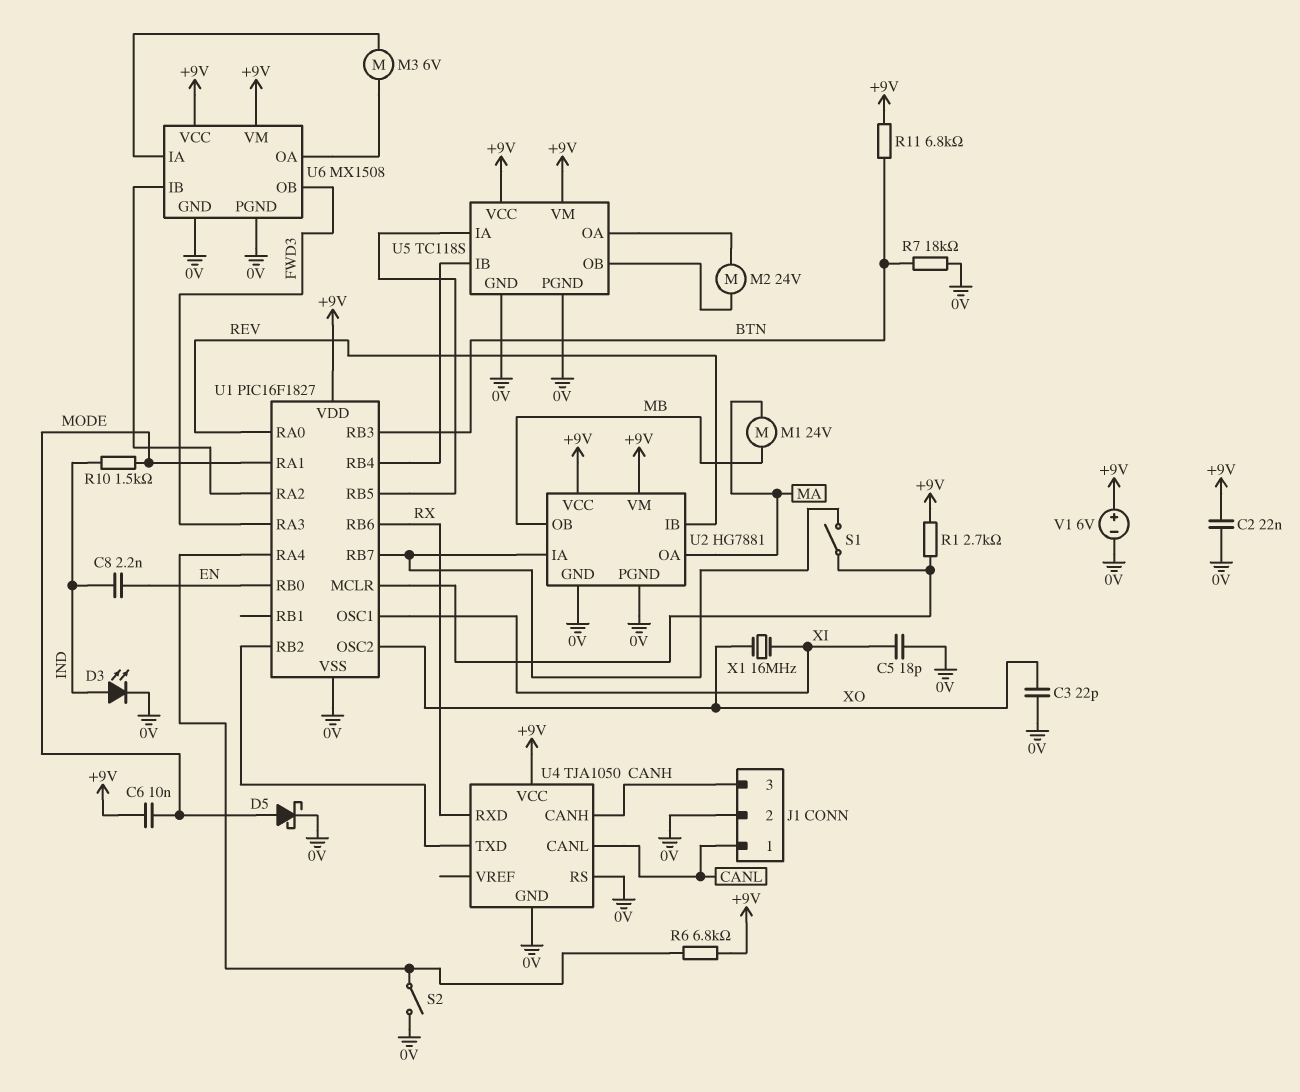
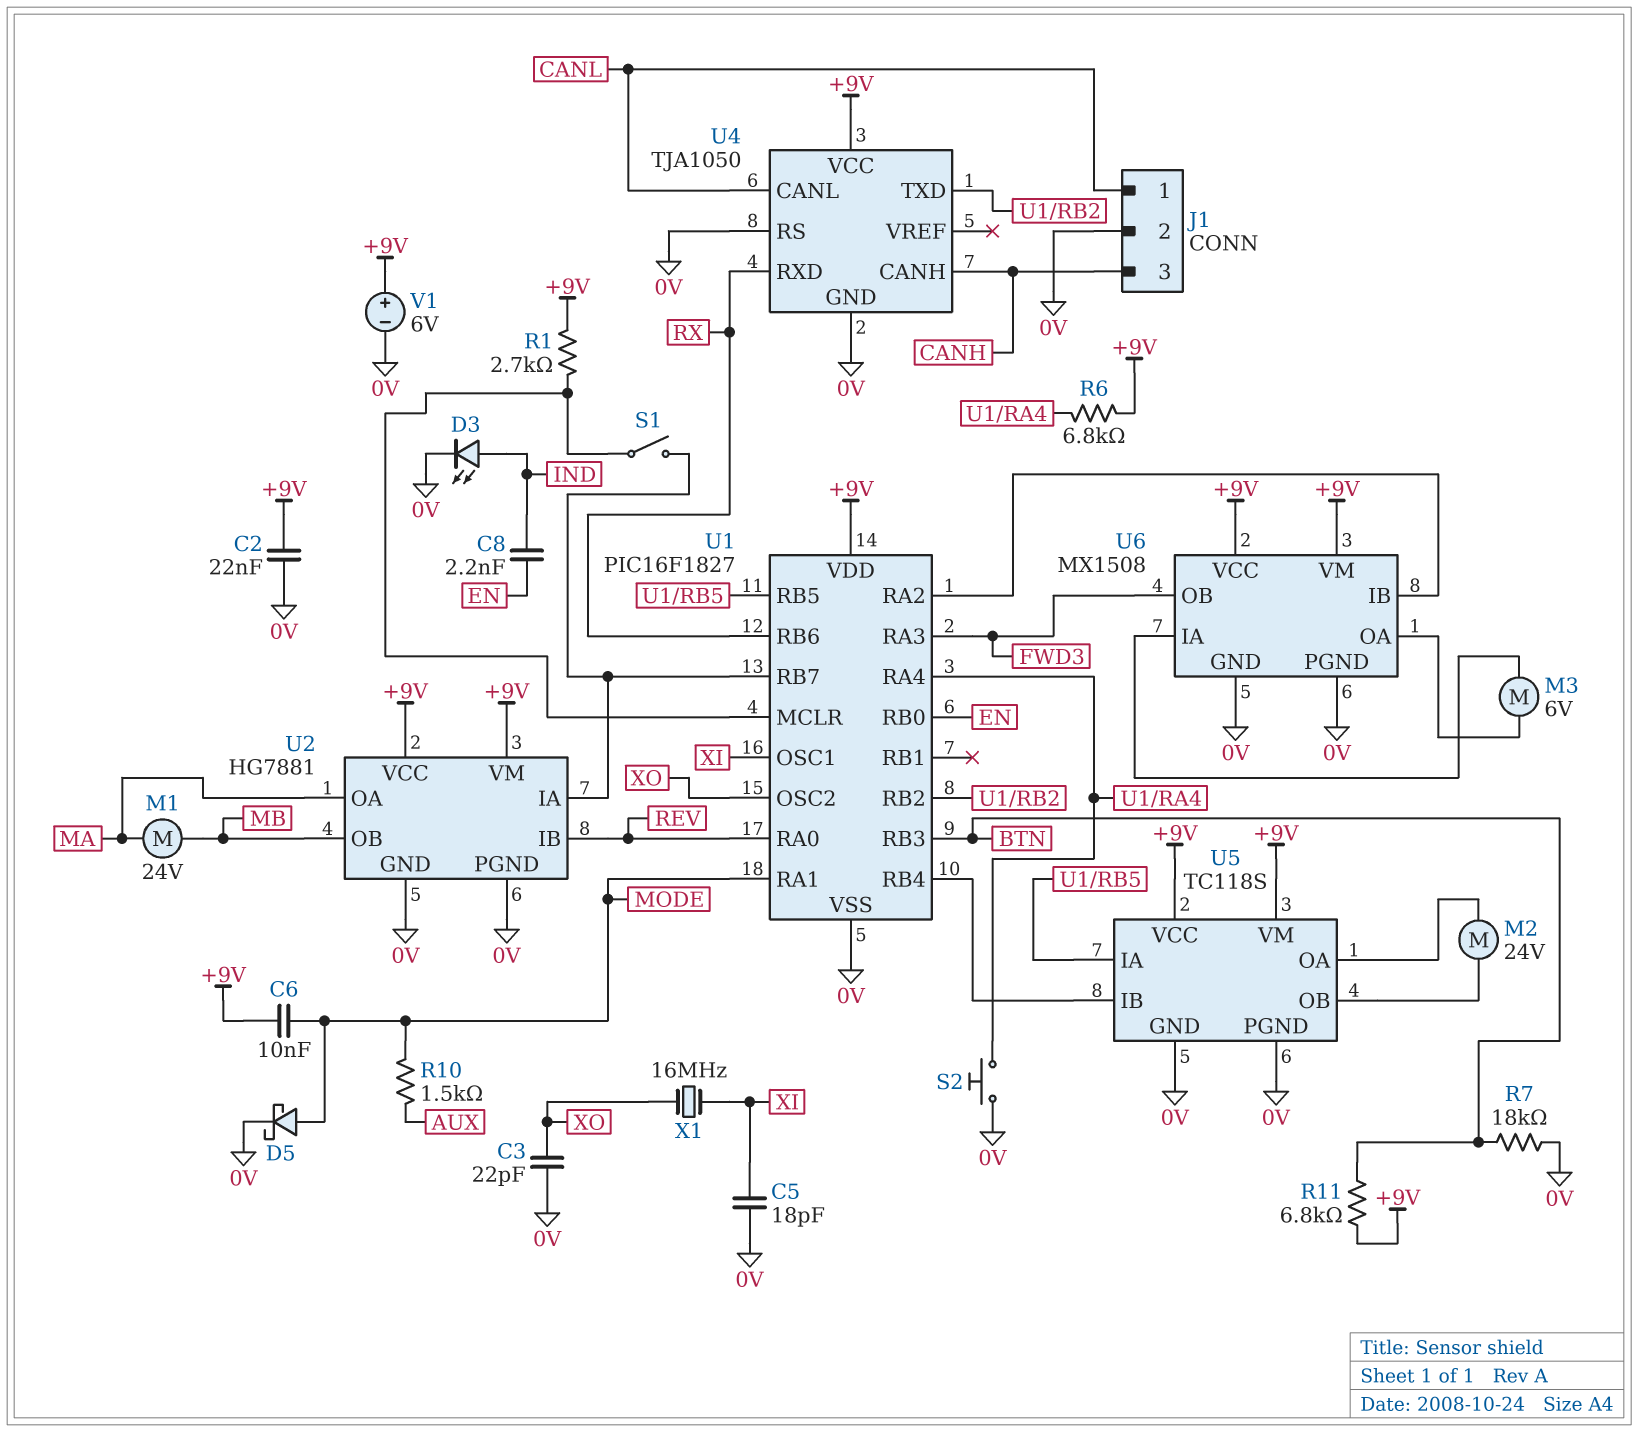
R10: 1.5k (IND, MODE) -> 1.5k (AUX, MODE)
S2: switch (0V, U1/RA4) -> button (0V, U1/RA4)

